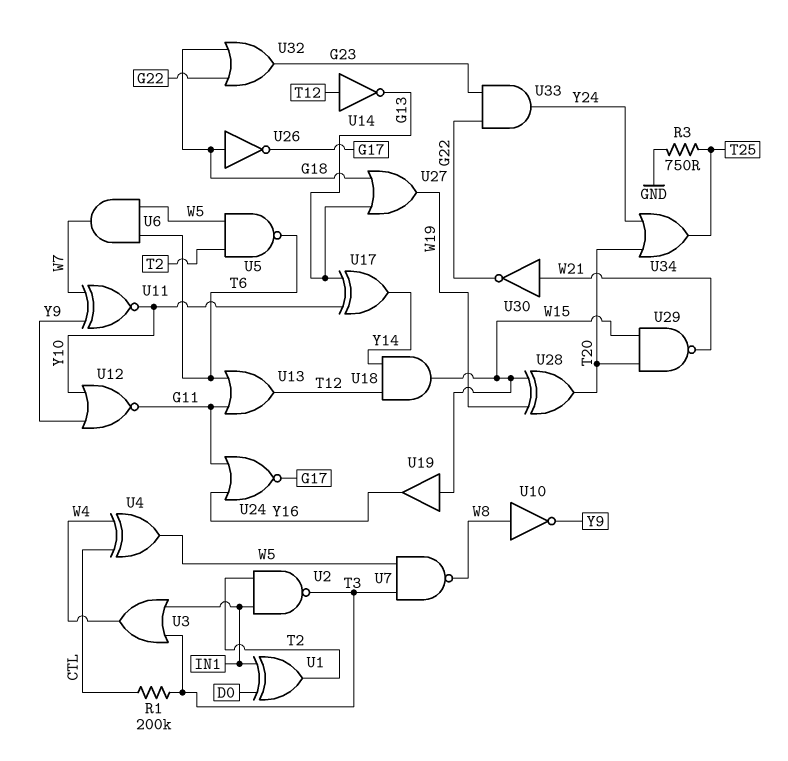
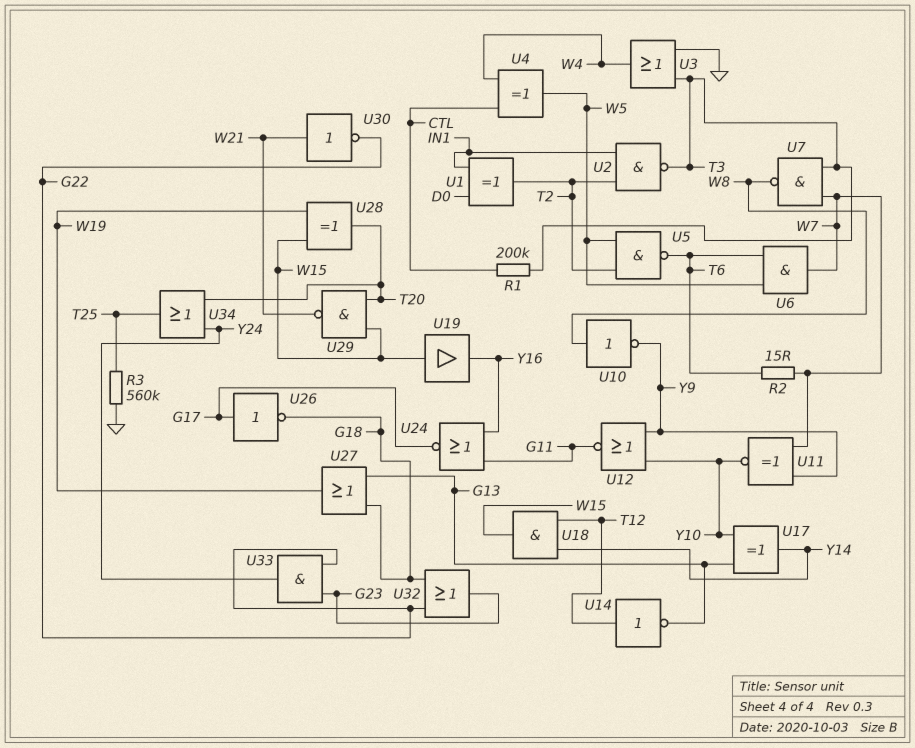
R2: none -> 15 (T6, W7)
R3: 750 (GND, T25) -> 560k (GND, T25)
U3: OR (in IN1, in T3, out W4) -> OR (in GND, in T3, out W4)
U7: NAND (in T3, in W5, out W8) -> NAND (in T3, in W7, out W8)
U13: OR (in G11, in T6, out T12) -> none
U26: NOT (in G18, out G17) -> NOT (in G17, out G18)

